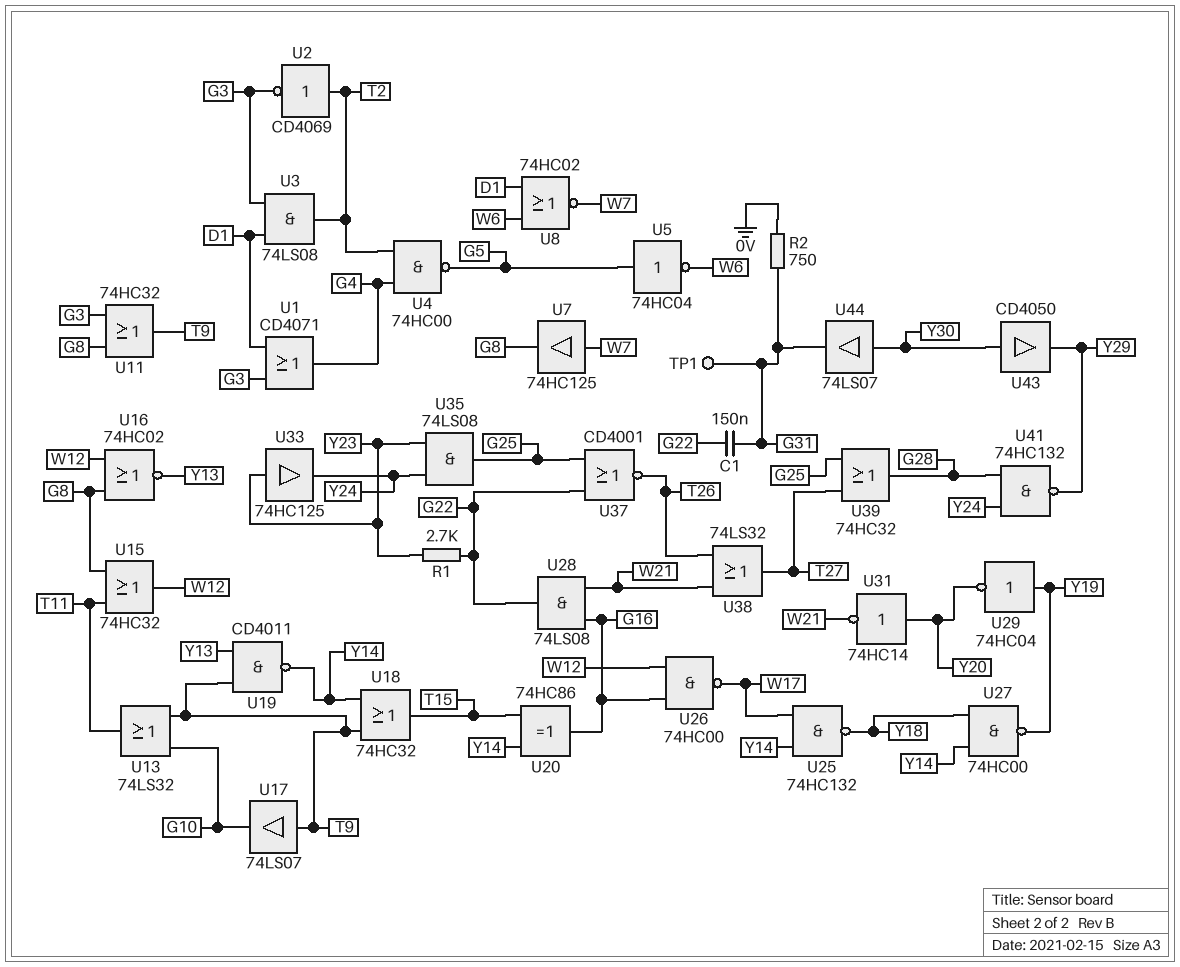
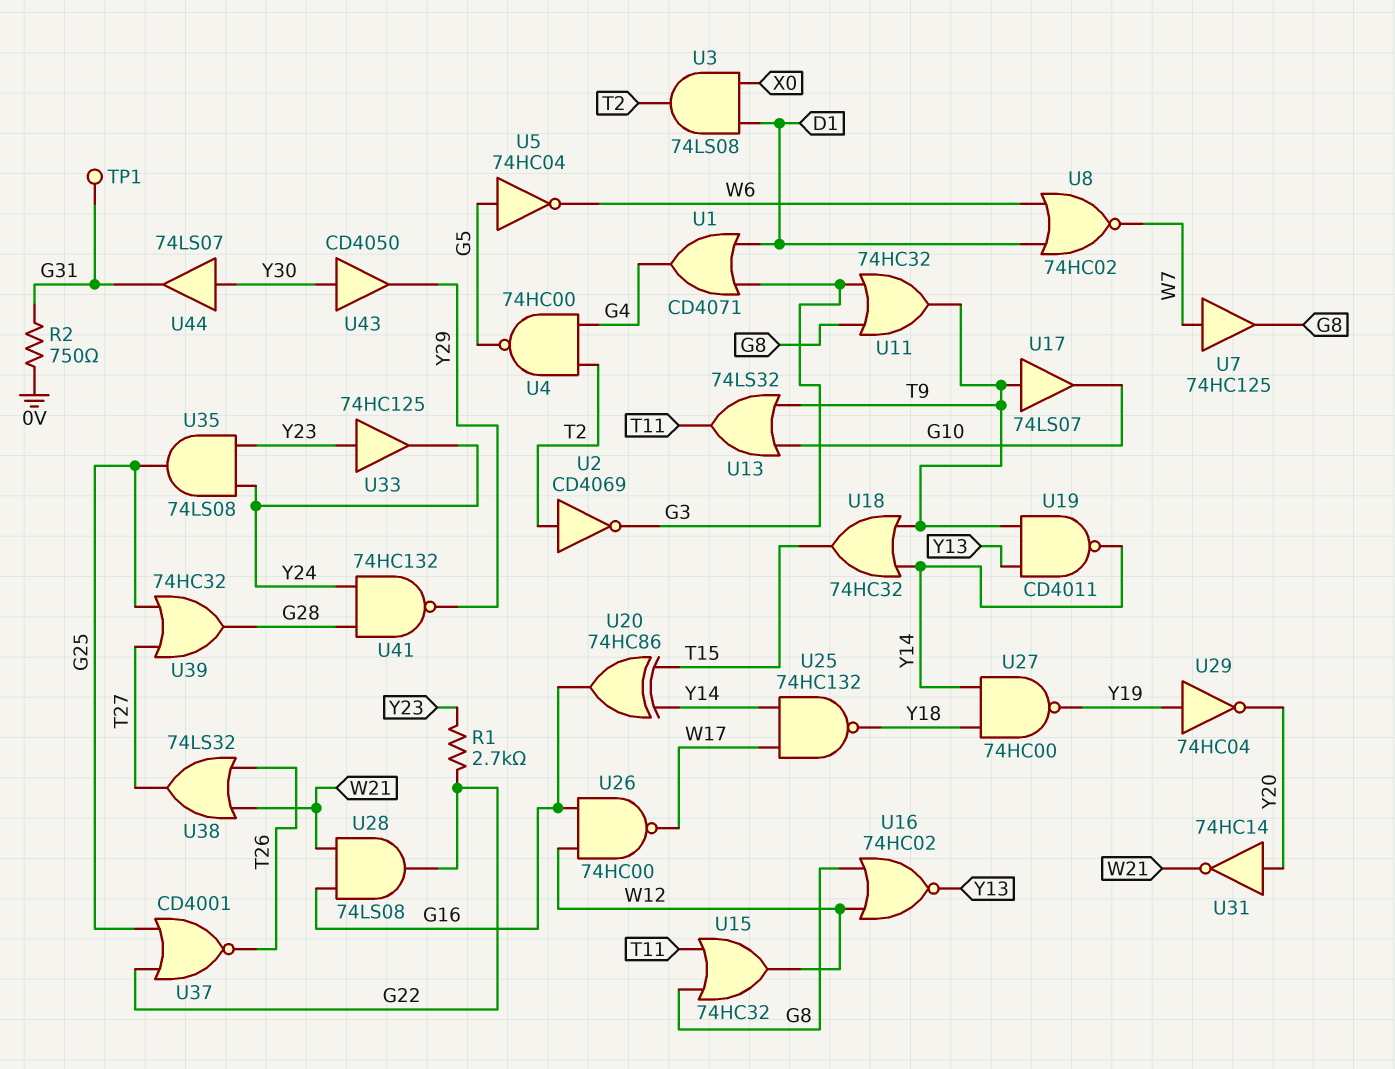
C1: 150nF (G22, G31) -> none
U3: AND 74LS08 (in D1, in G3, out T2) -> AND 74LS08 (in D1, in X0, out T2)

